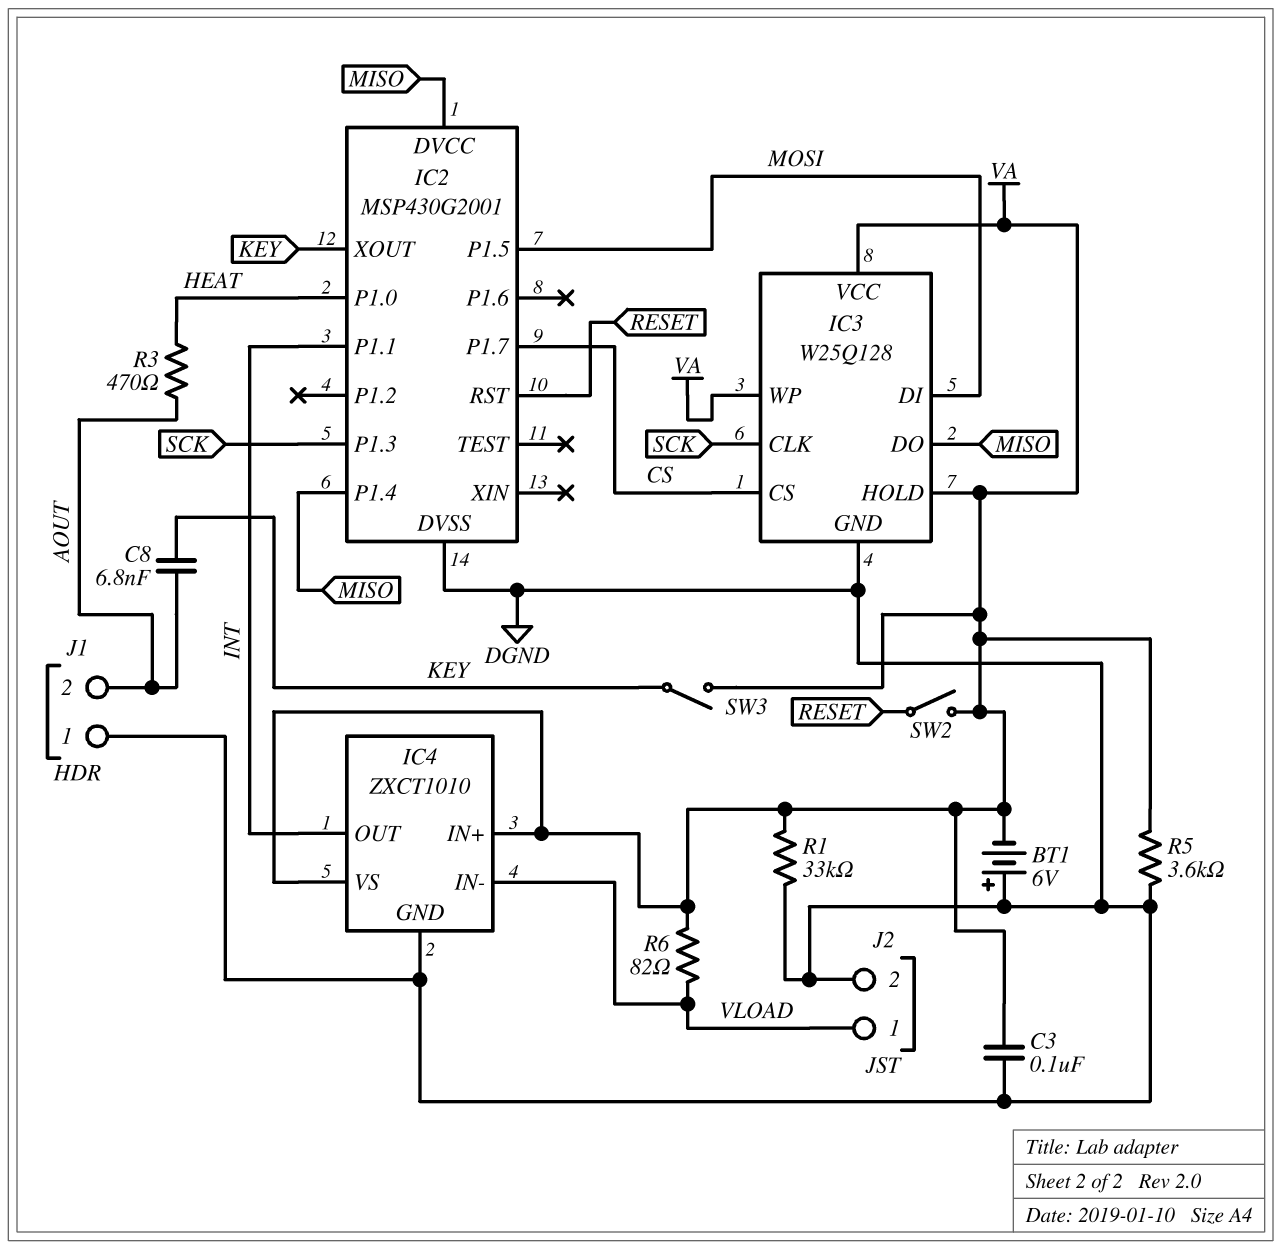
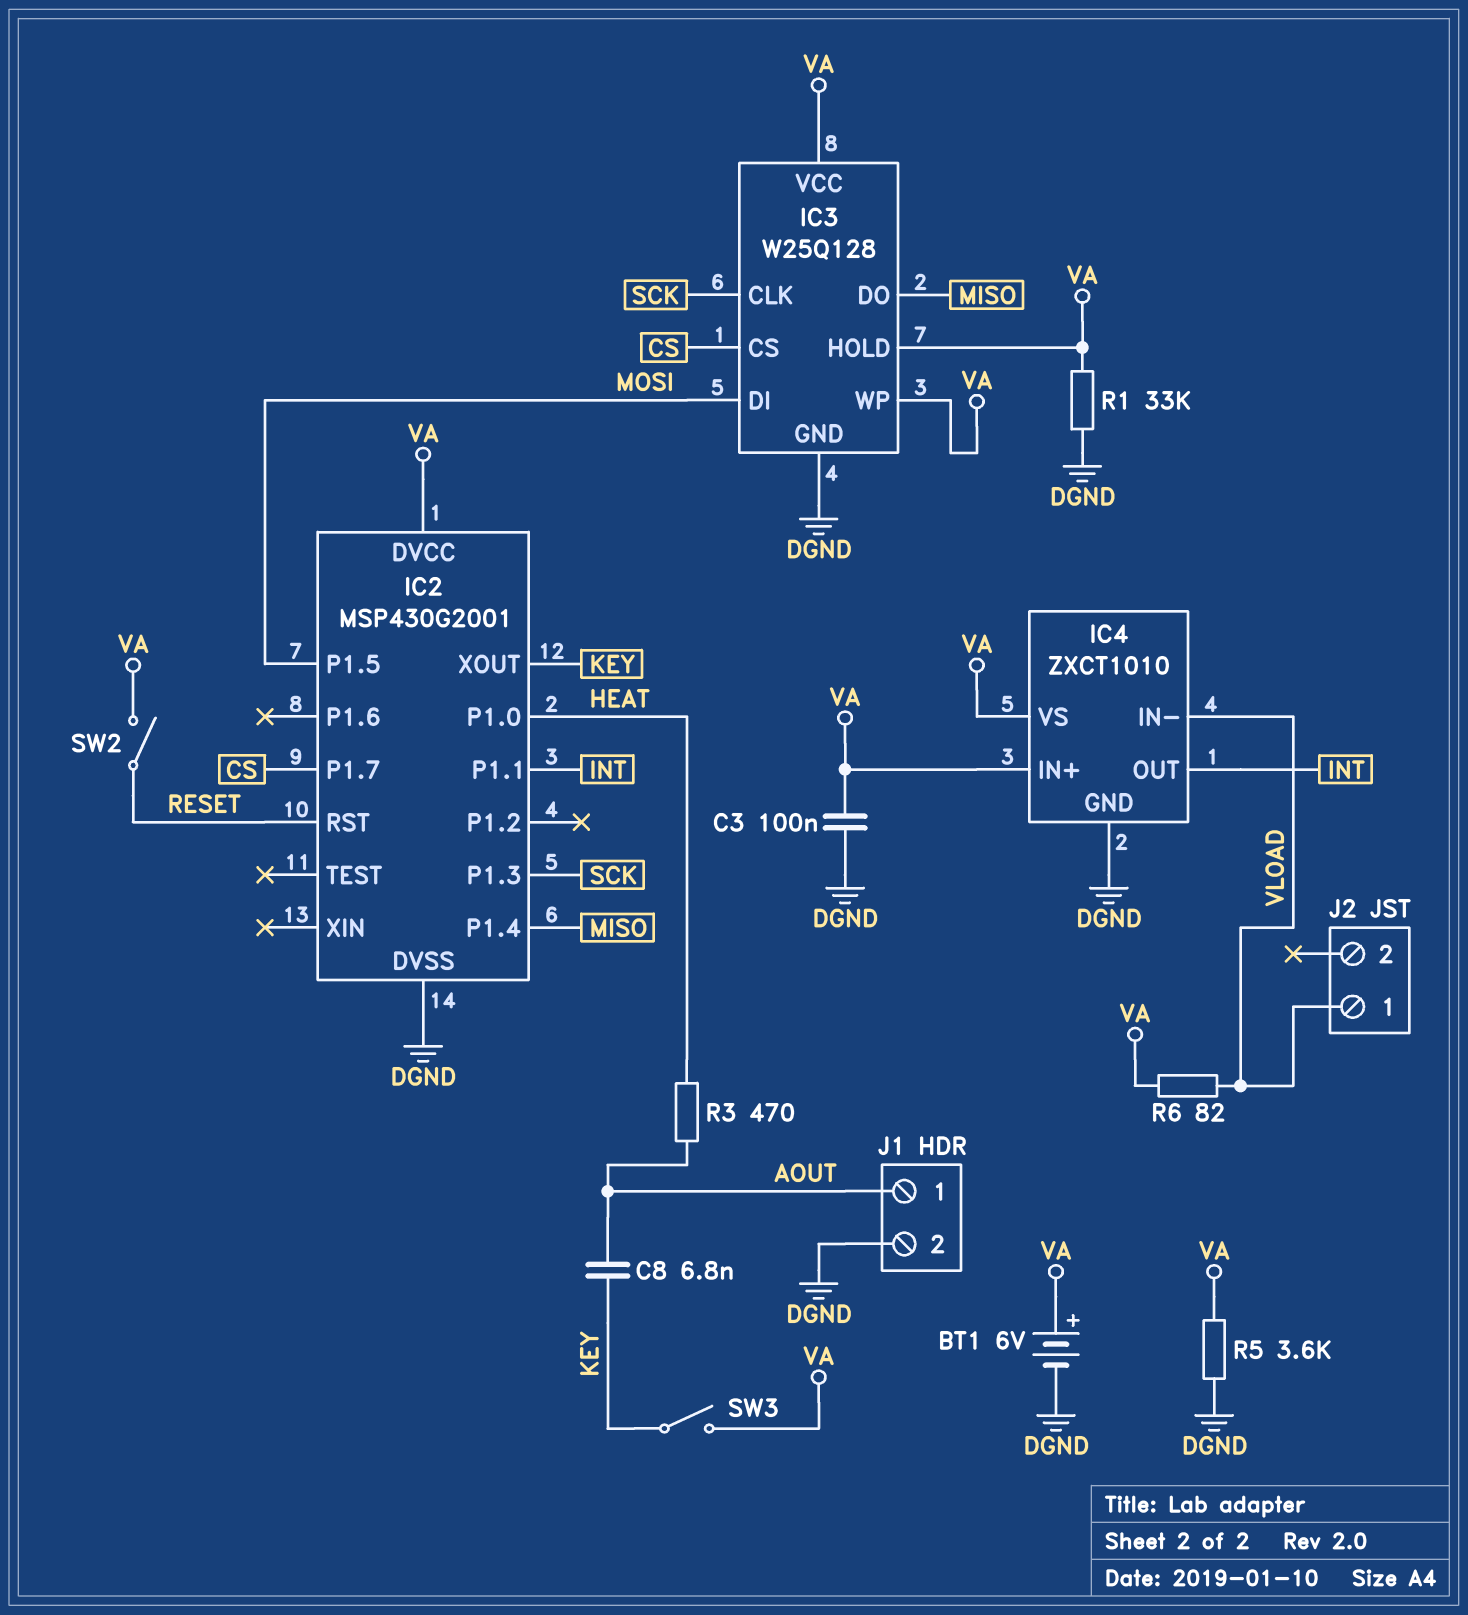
BT1: 6V (plus DGND, minus VA) -> 6V (plus VA, minus DGND)
IC2 pin DVCC: MISO -> VA
J1 pin 1: DGND -> AOUT
J1 pin 2: AOUT -> DGND
J2 pin 2: DGND -> none

